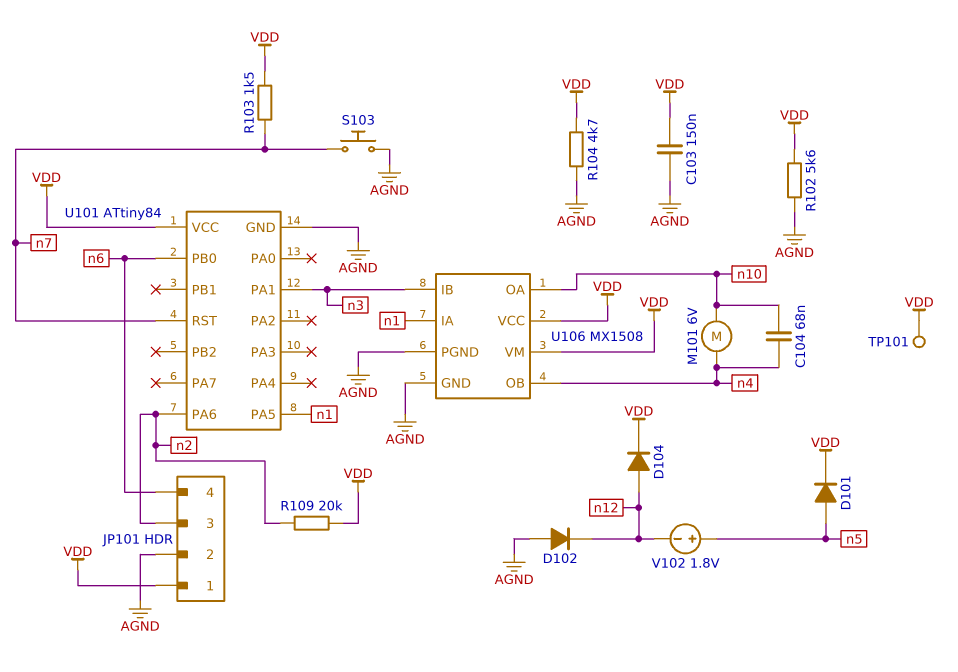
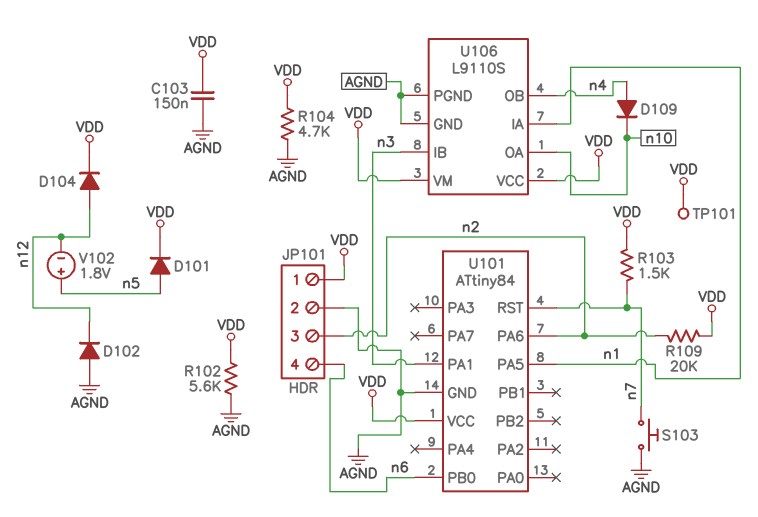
C104: 68nF (n4, n10) -> none
D109: none -> diode (A n4, K n10)
M101: motor 6V (n4, n10) -> none
U106: MX1508 -> L9110S

